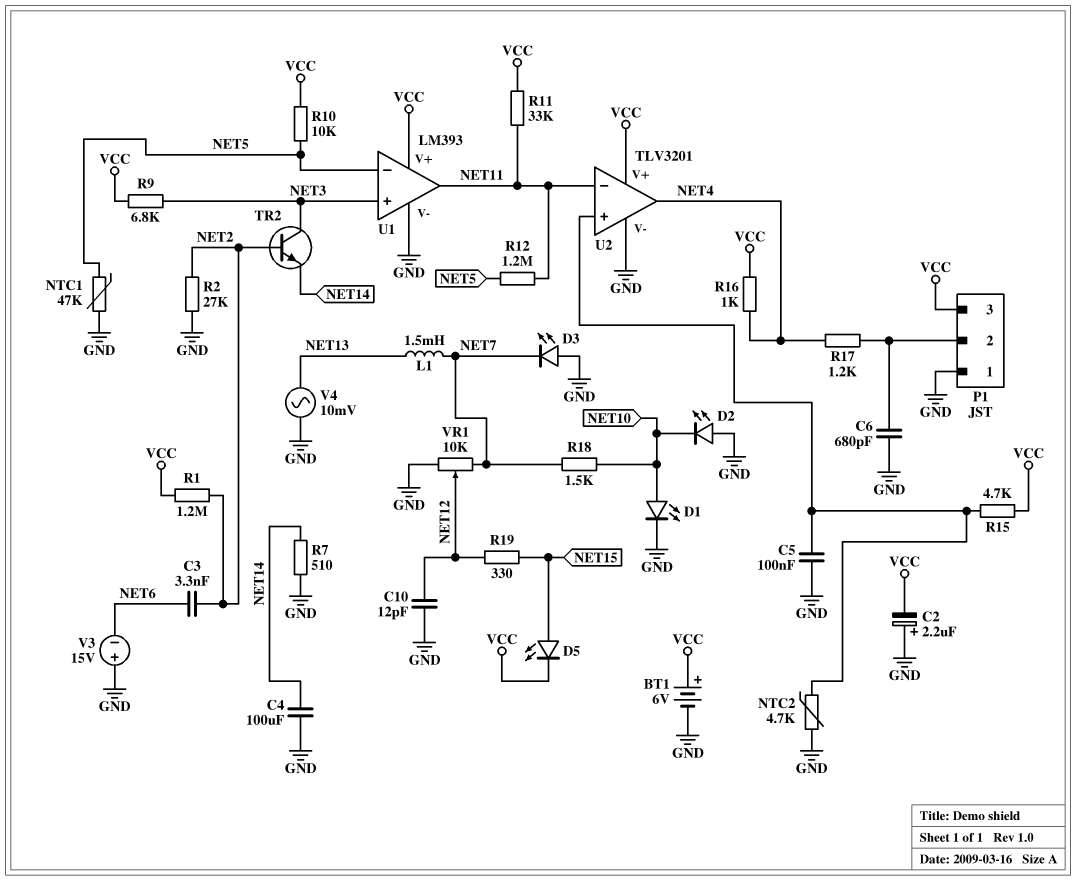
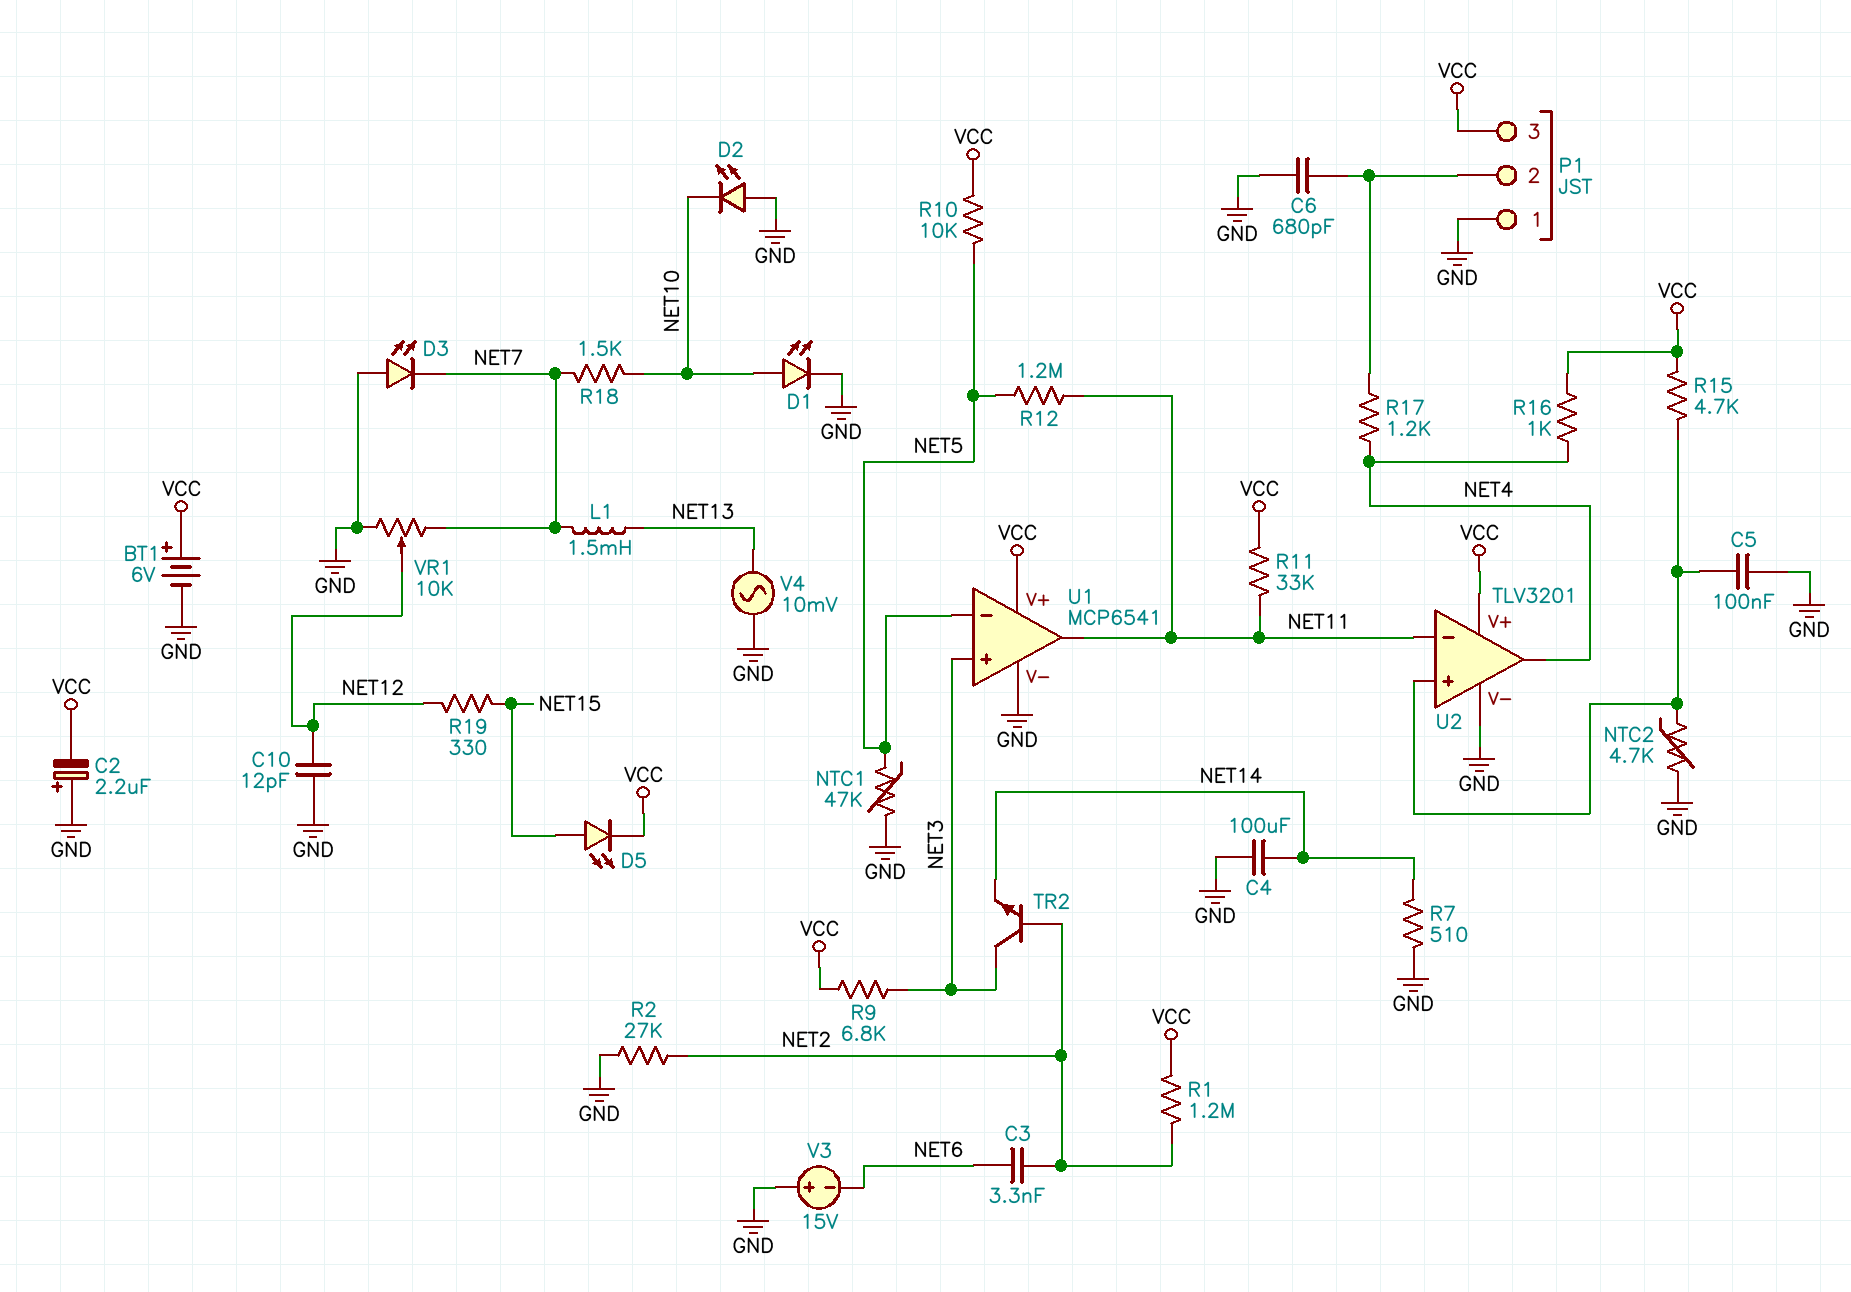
U1: LM393 -> MCP6541

